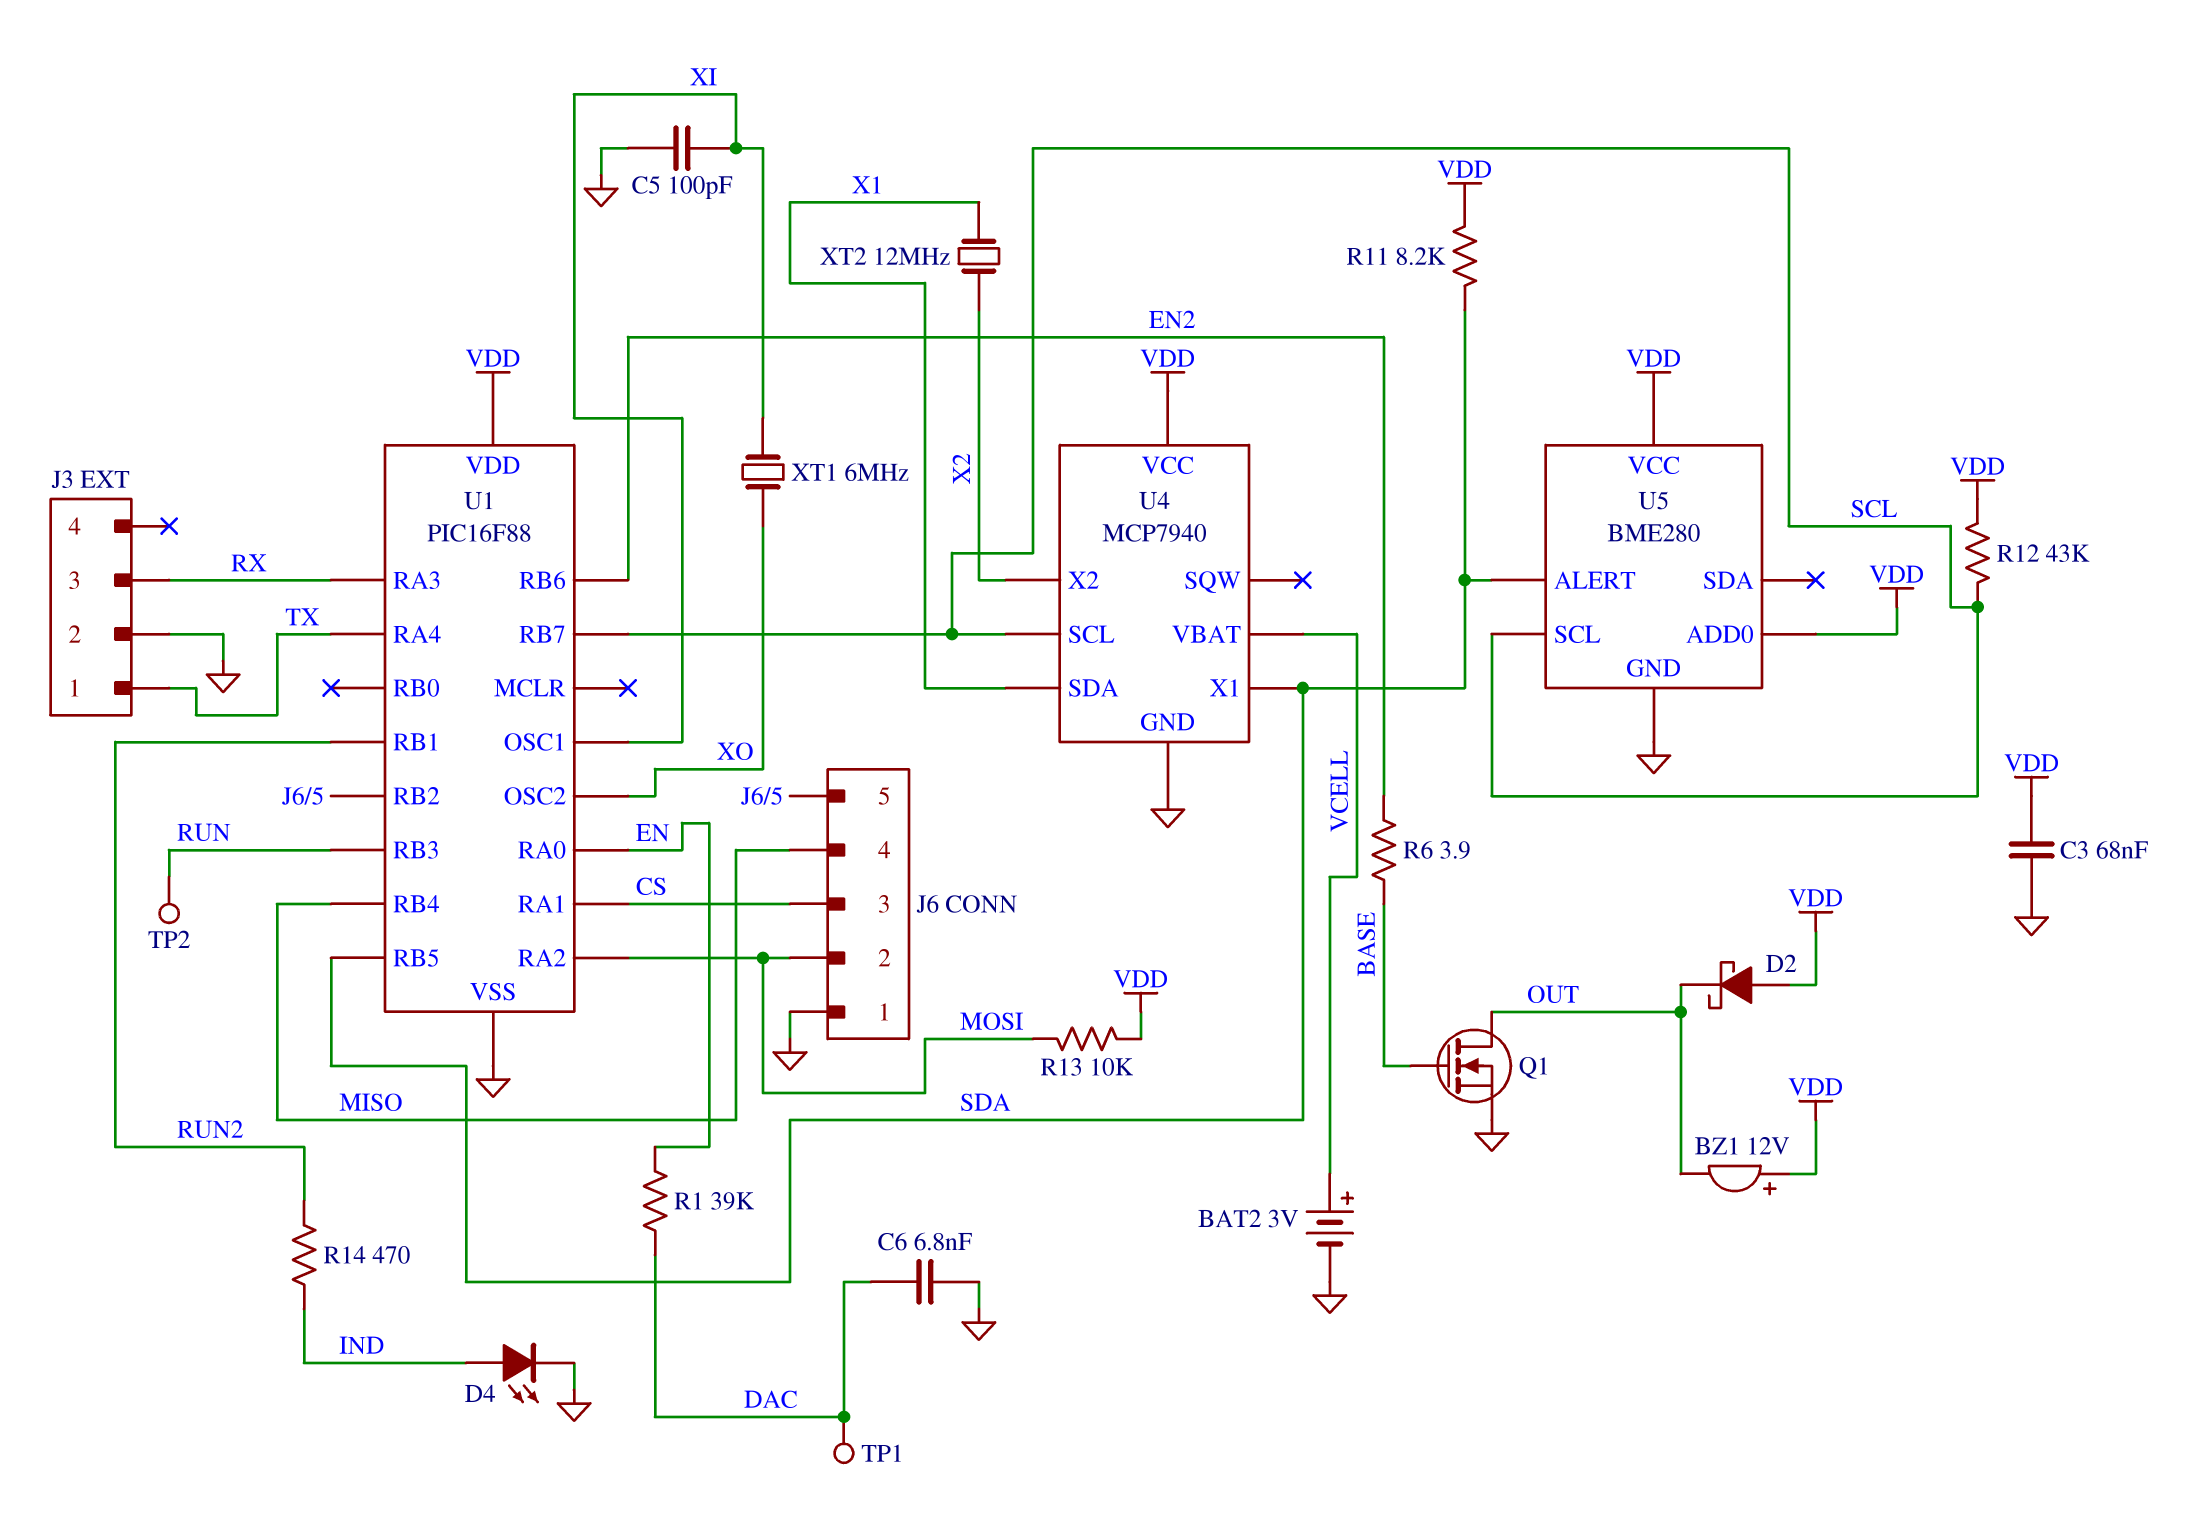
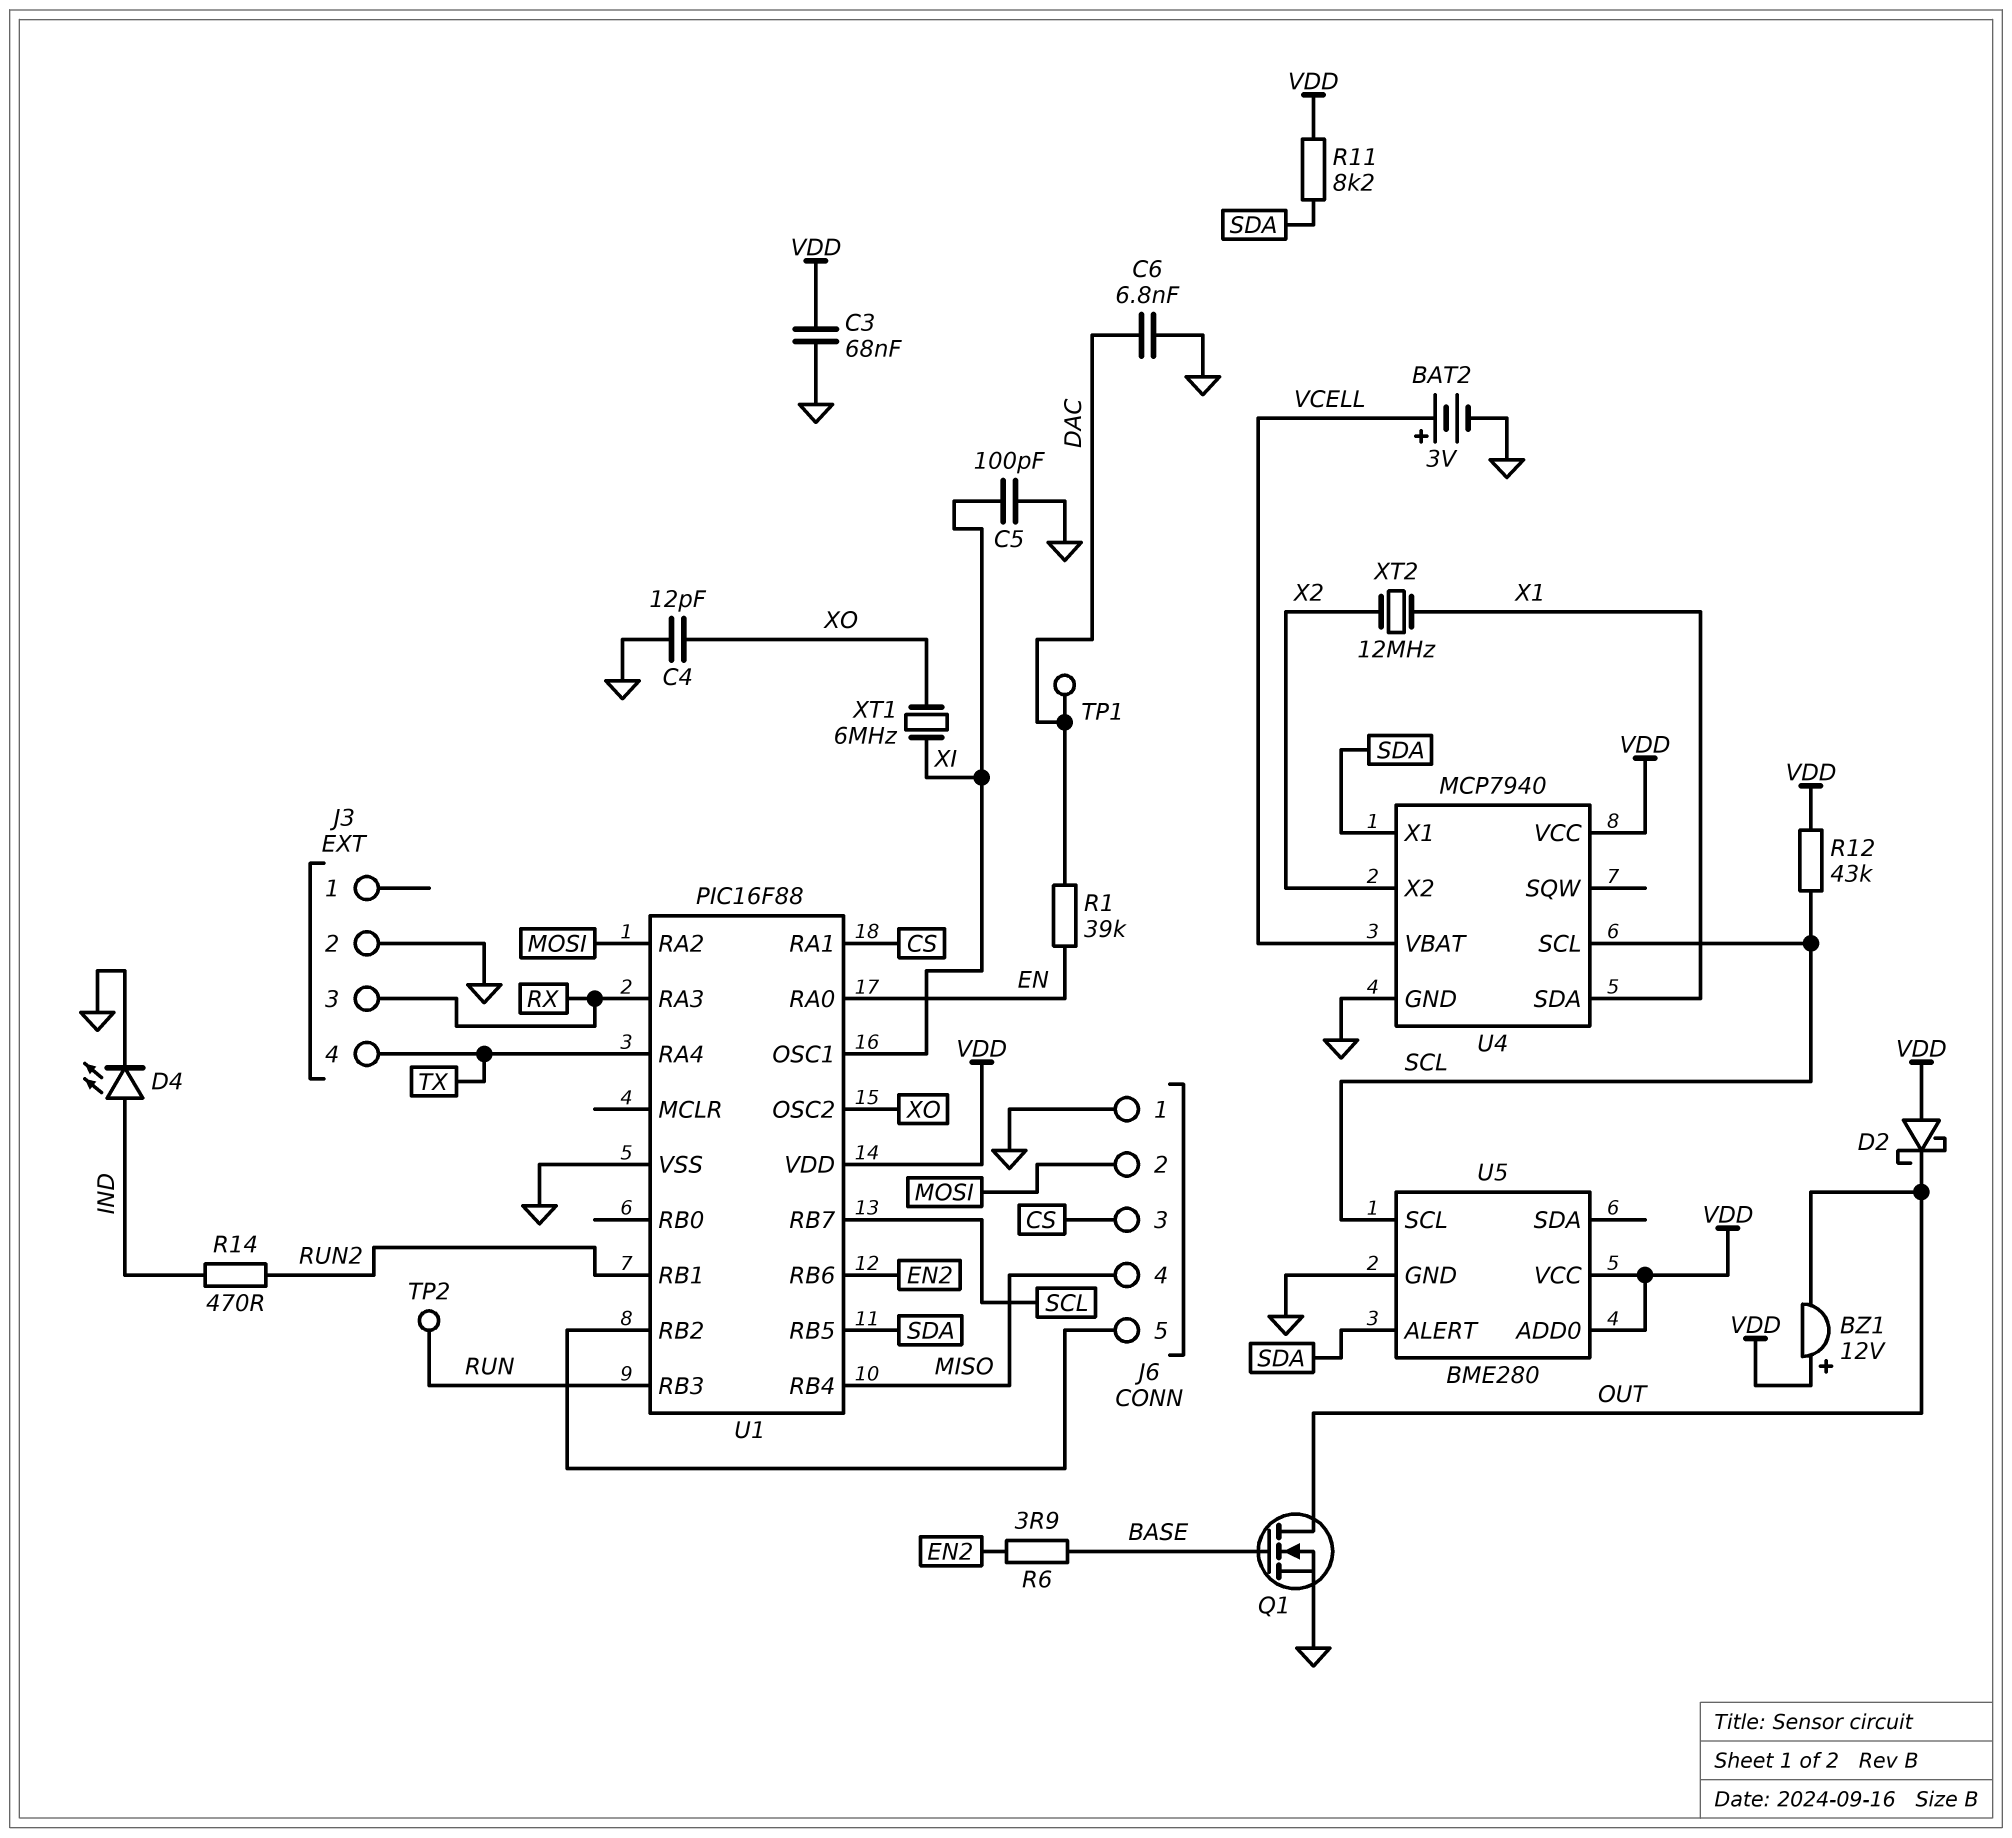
C4: none -> 12pF (GND, XO)
J3 pin 1: TX -> none
J3 pin 4: none -> TX
R13: 10k (MOSI, VDD) -> none

